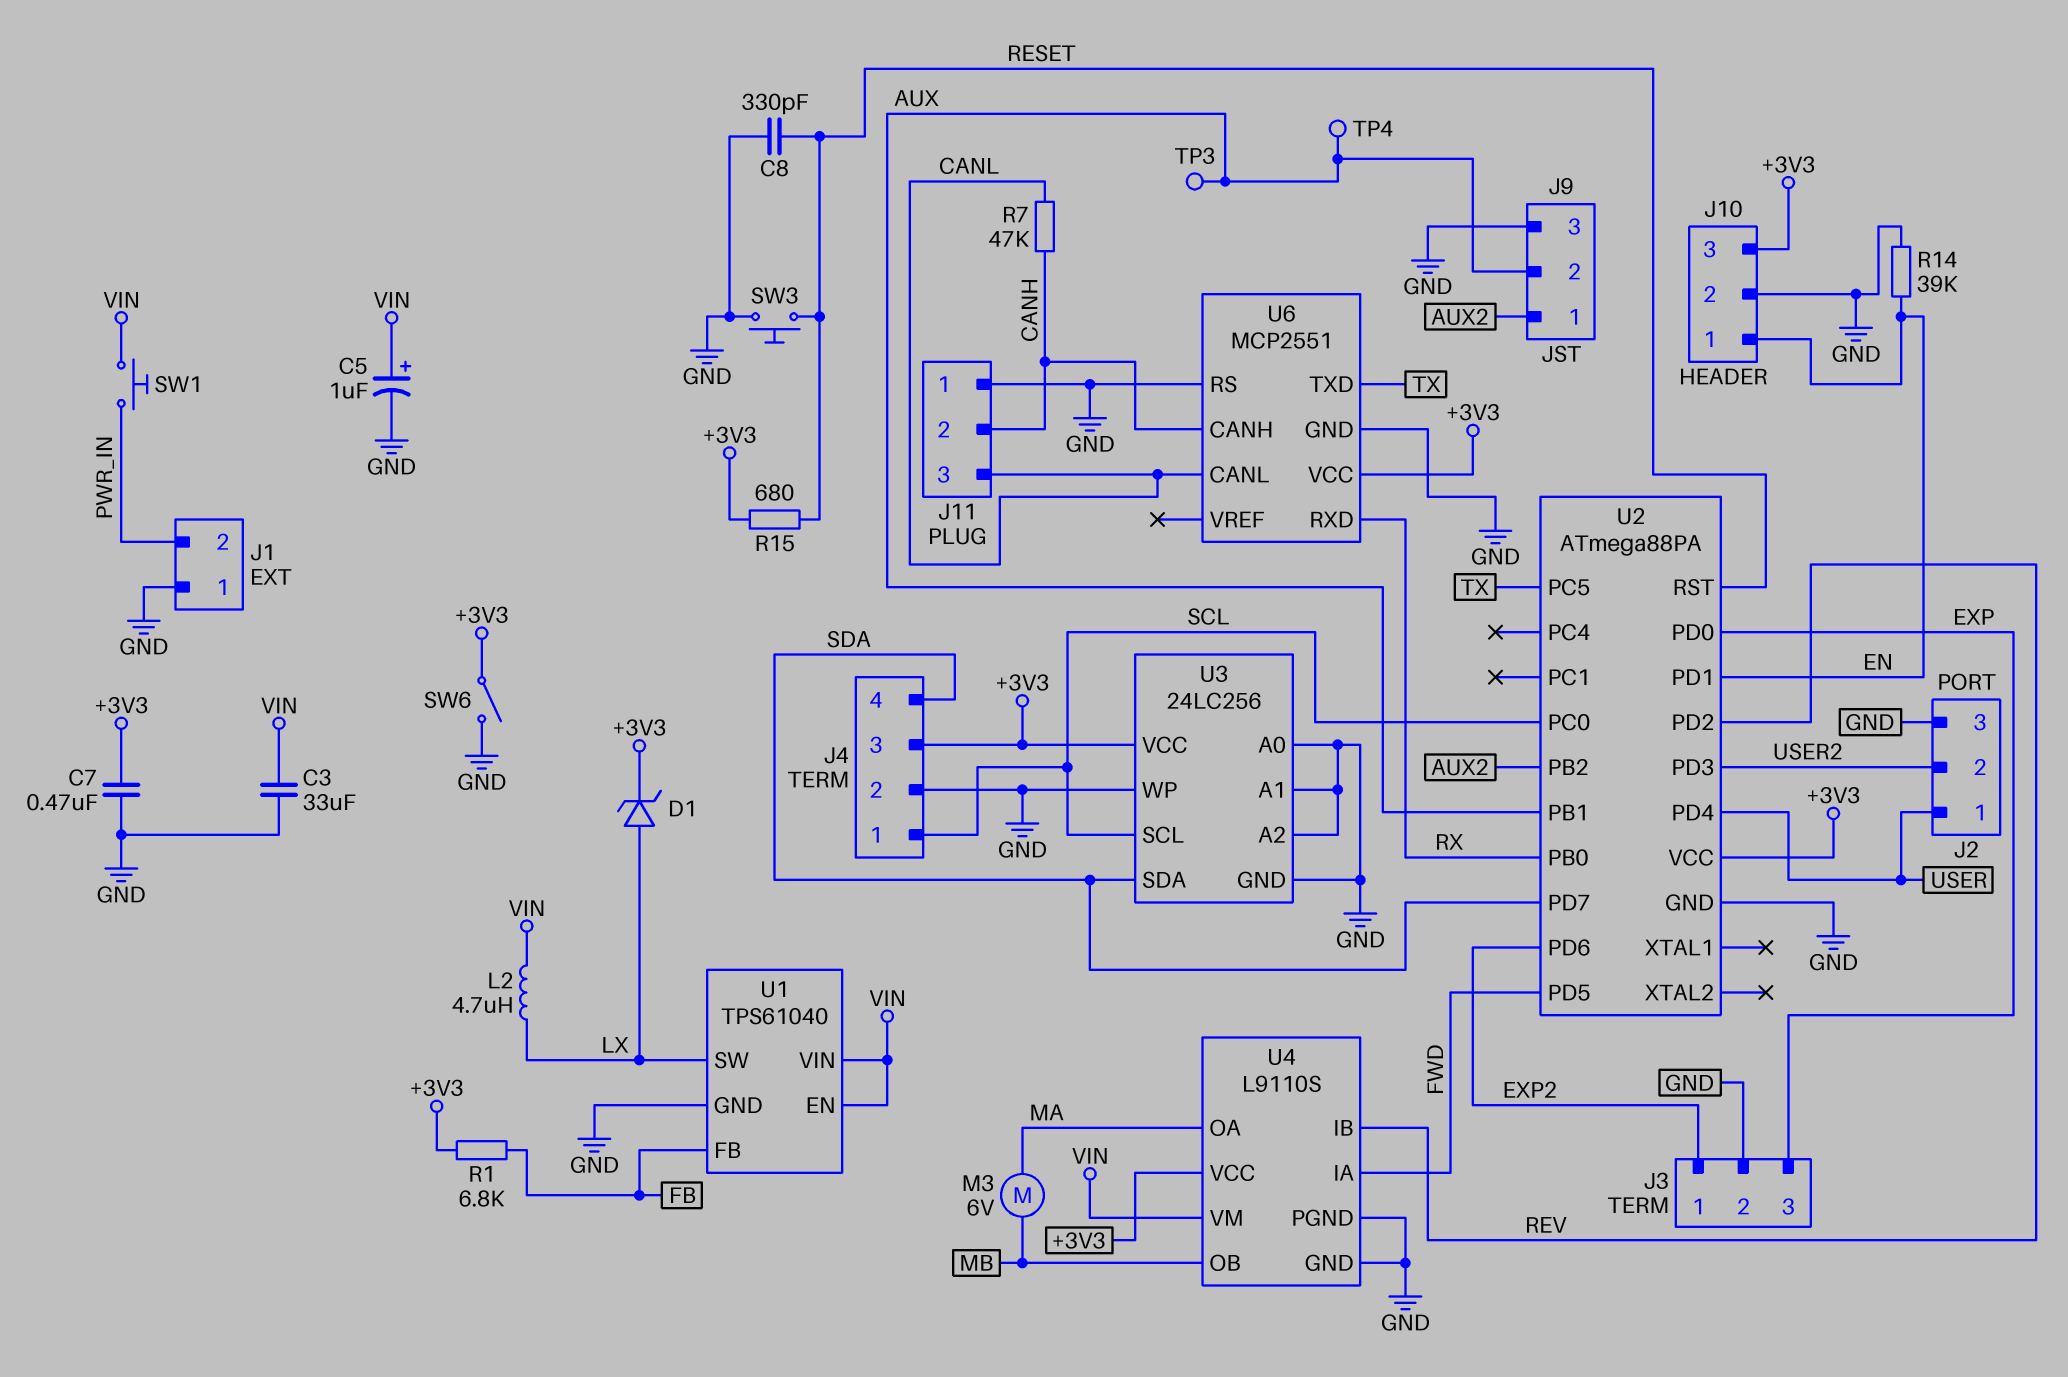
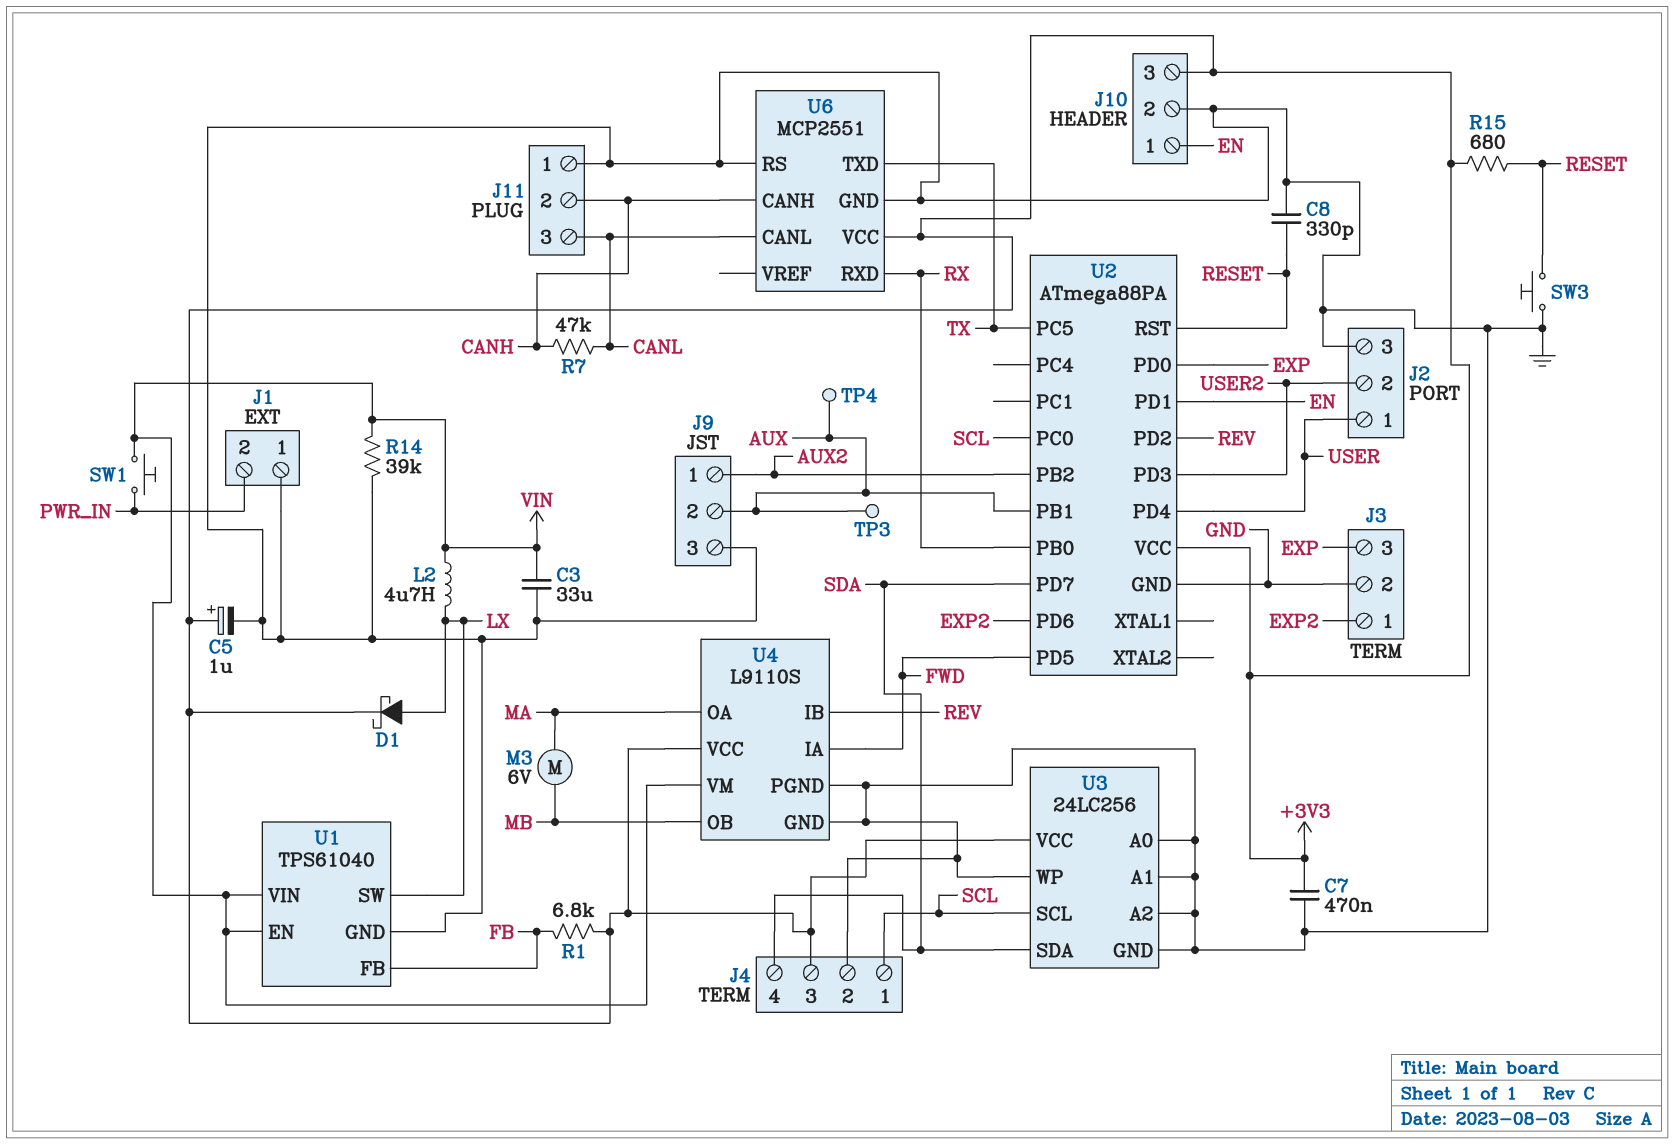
C5: 1uF (plus VIN, minus GND) -> 1uF (plus +3V3, minus GND)
D1: zener (A LX, K +3V3) -> schottky (A LX, K +3V3)
R14: 39k (EN, GND) -> 39k (GND, VIN)
SW6: switch (+3V3, GND) -> none

